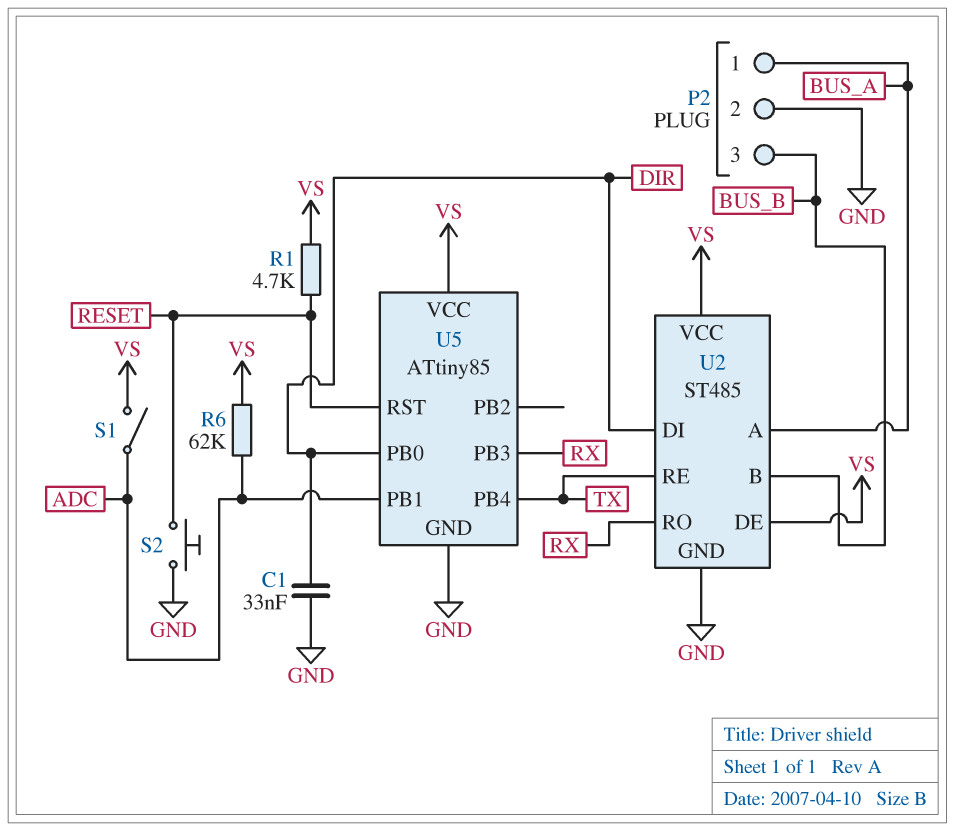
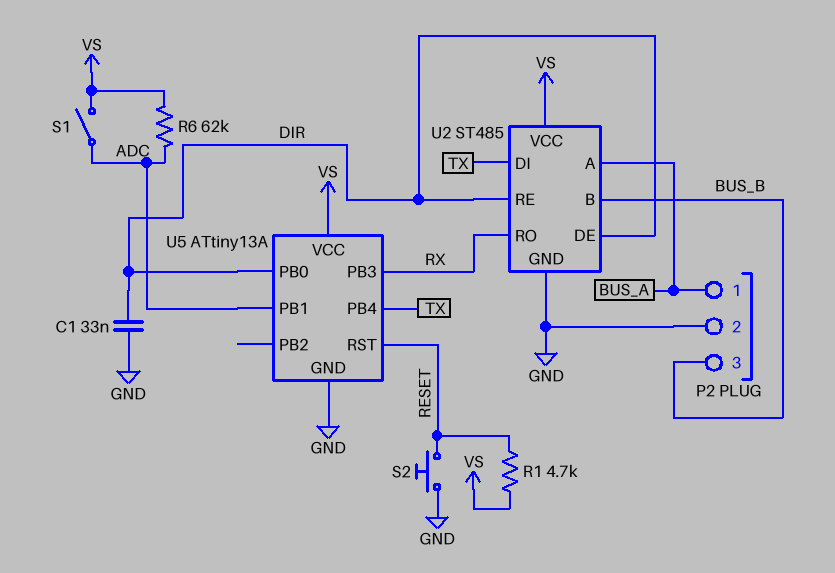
U2 pin DE: VS -> DIR
U2 pin DI: DIR -> TX
U2 pin RE: TX -> DIR
U5: ATtiny85 -> ATtiny13A

